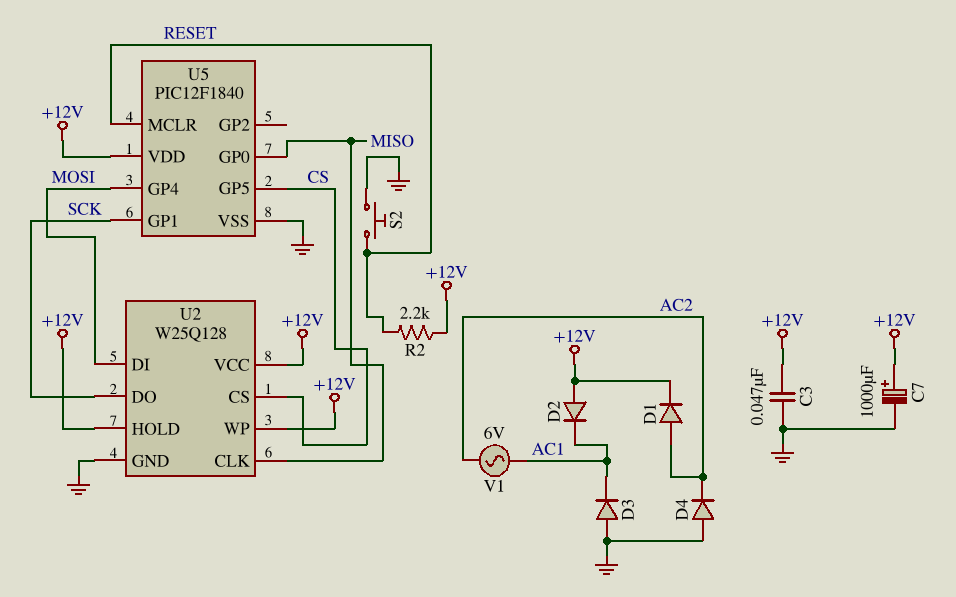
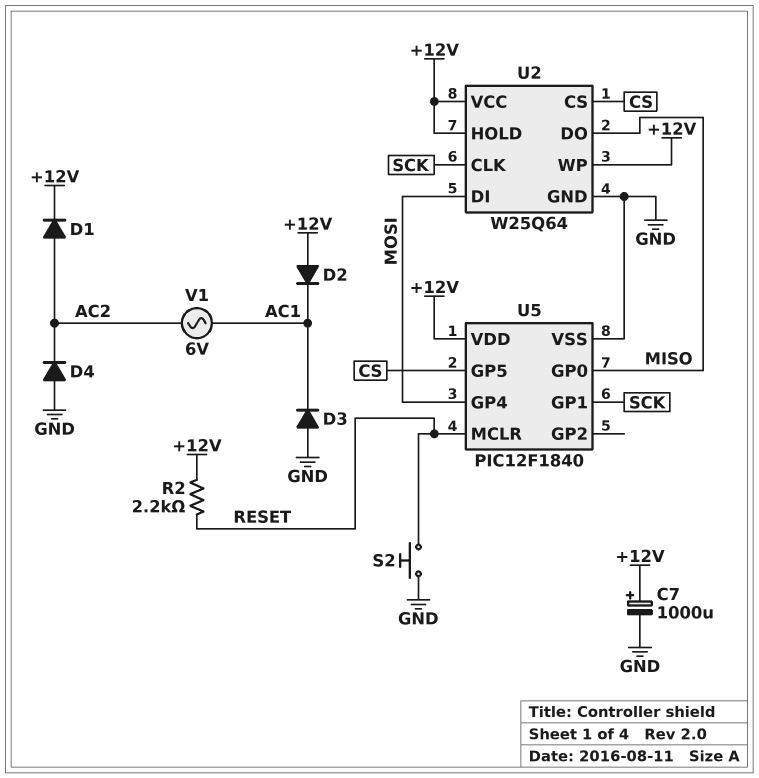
C3: 47nF (+12V, GND) -> none
U2: W25Q128 -> W25Q64
U2 pin CLK: MISO -> SCK
U2 pin DO: SCK -> MISO

